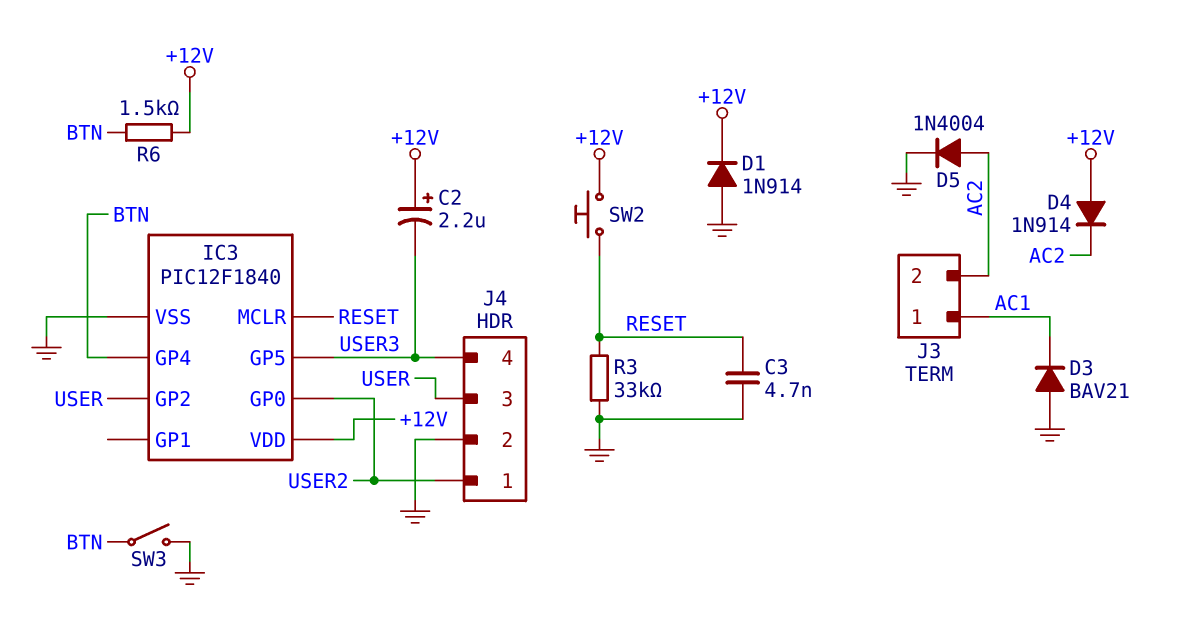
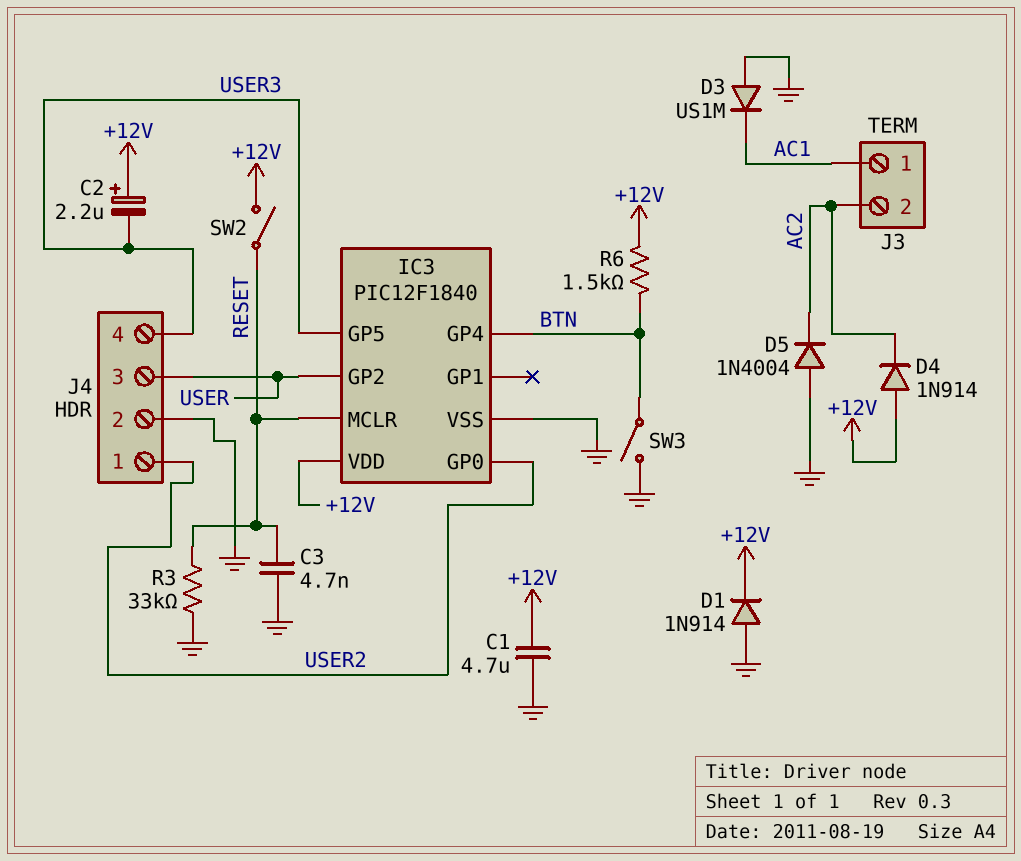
C1: none -> 4.7uF (+12V, GND)
D3: diode BAV21 (A GND, K AC1) -> diode US1M (A GND, K AC1)
D5: diode 1N4004 (A AC2, K GND) -> diode 1N4004 (A GND, K AC2)
SW2: button (+12V, RESET) -> switch (+12V, RESET)

